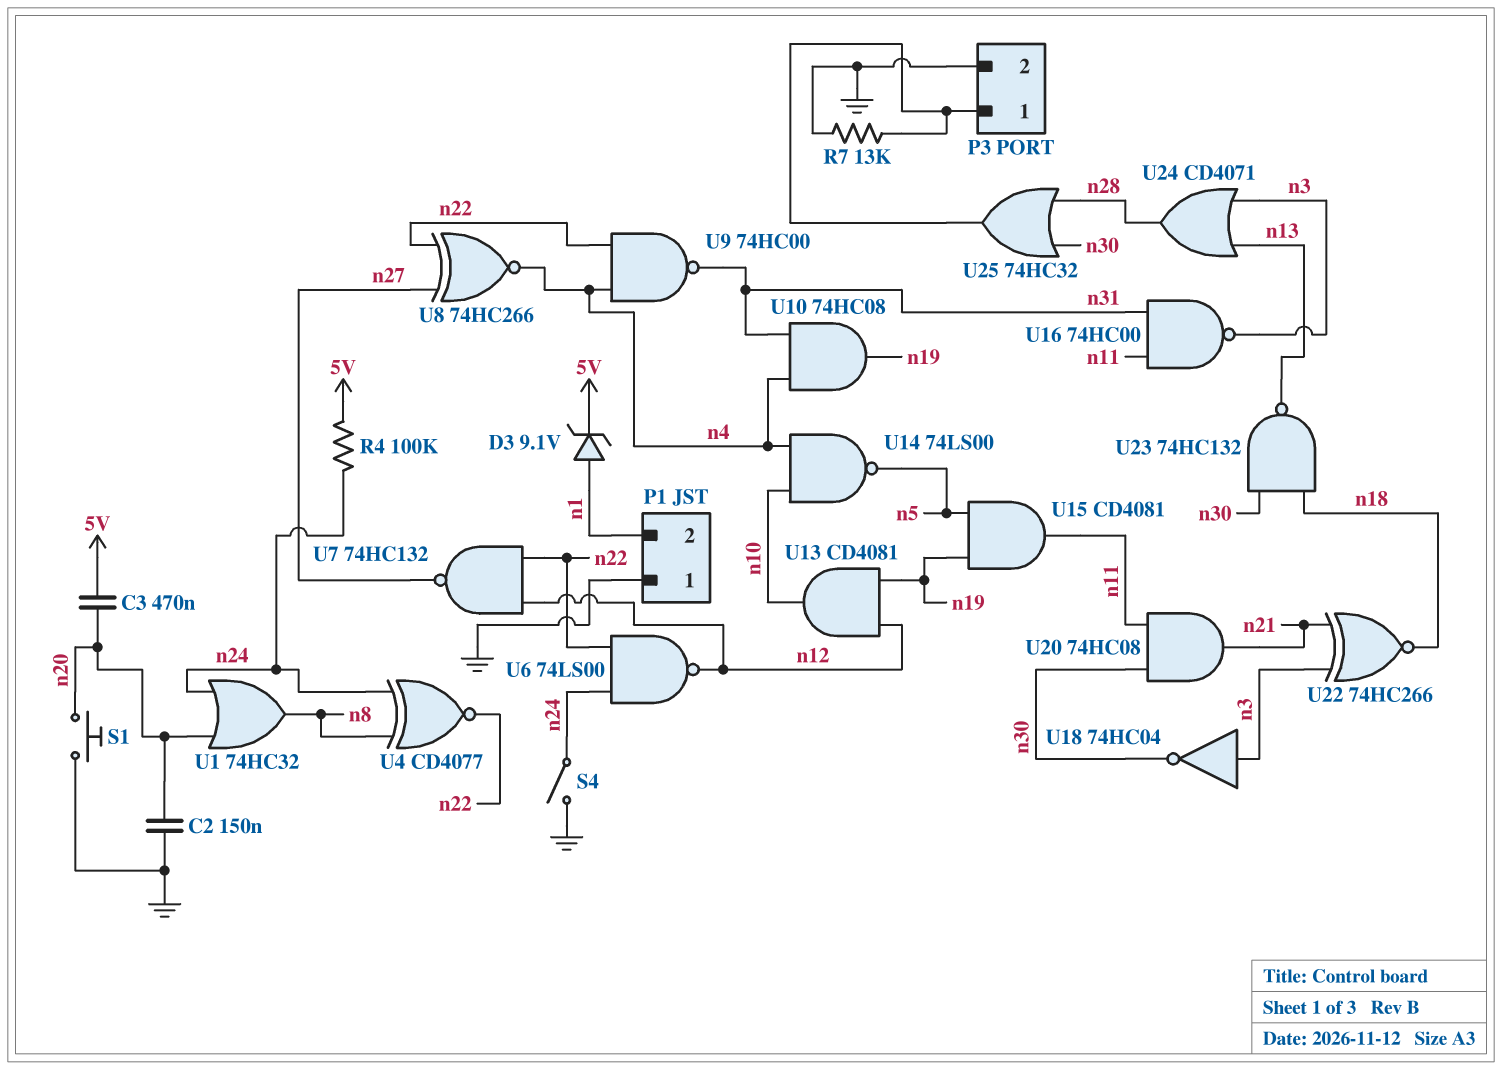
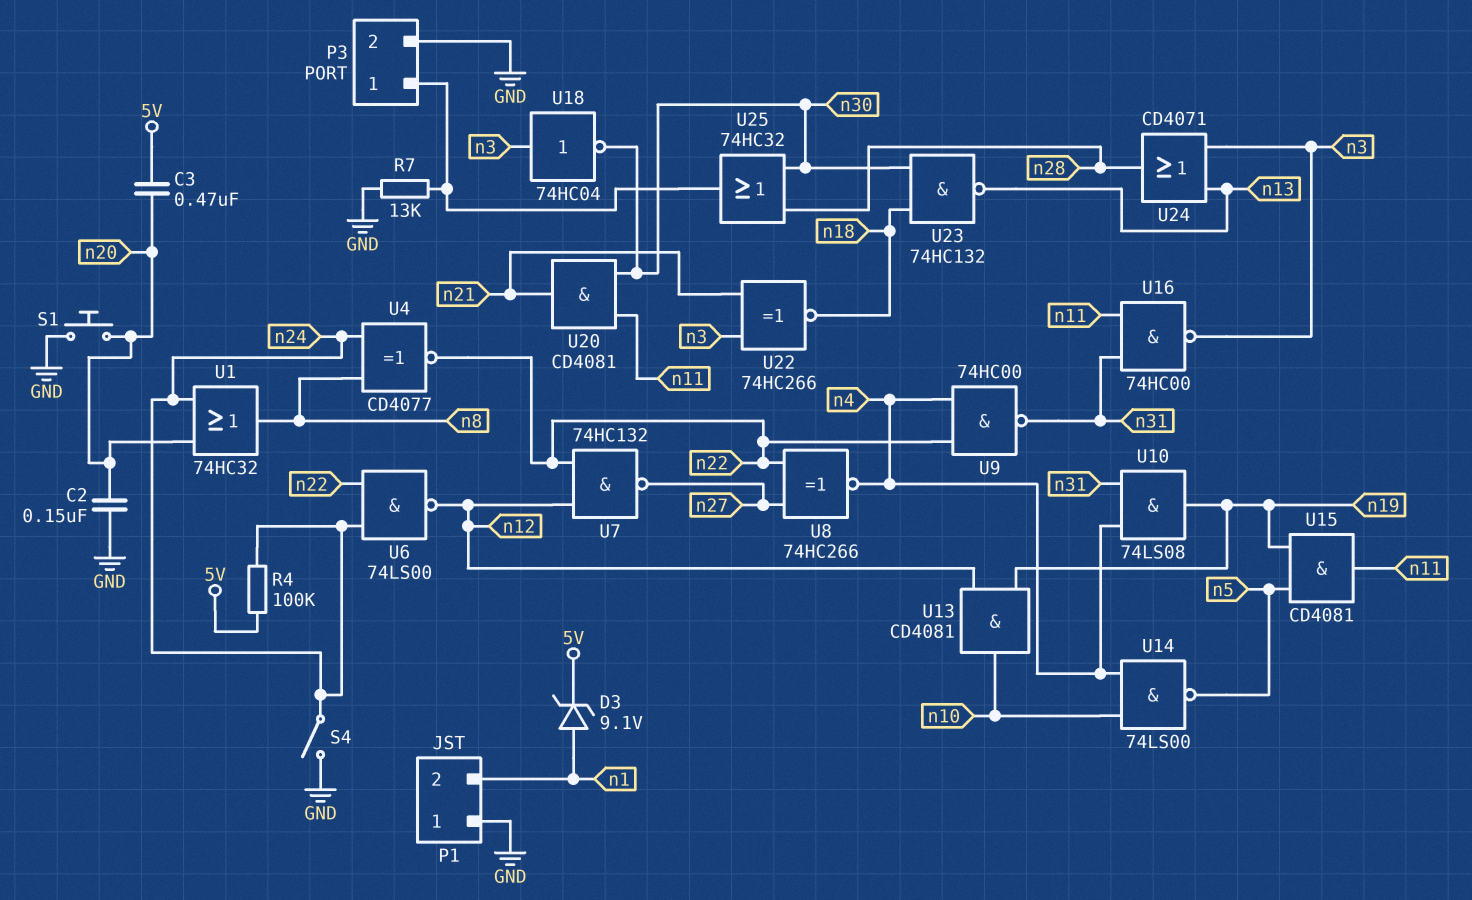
U10: AND 74HC08 (in n4, in n31, out n19) -> AND 74LS08 (in n4, in n31, out n19)
U20: AND 74HC08 (in n11, in n30, out n21) -> AND CD4081 (in n11, in n30, out n21)

